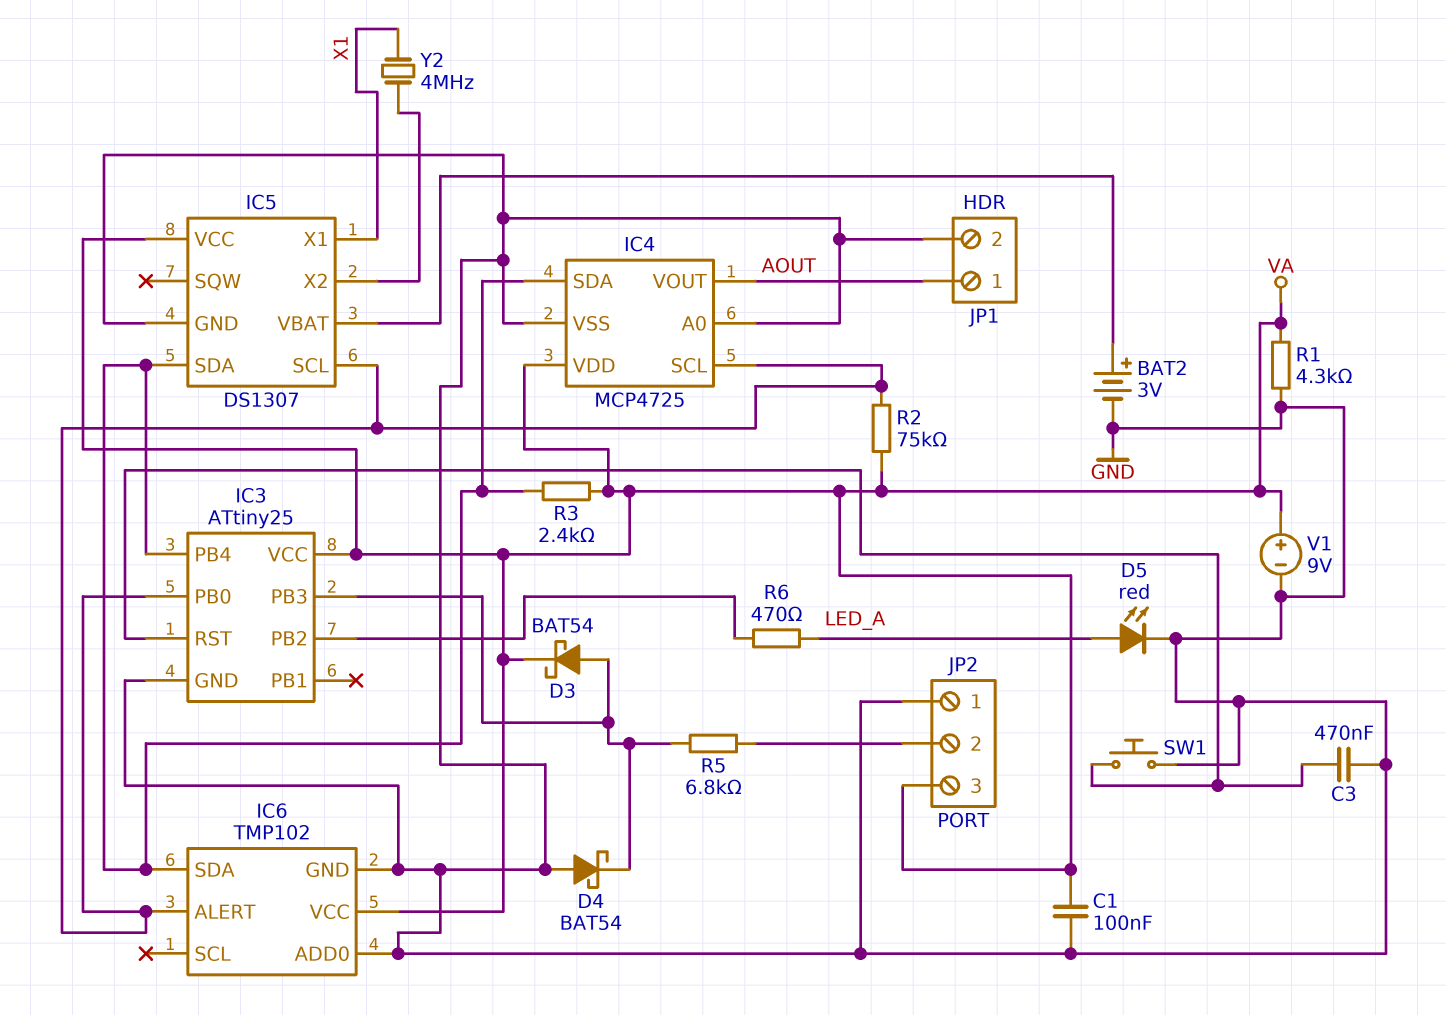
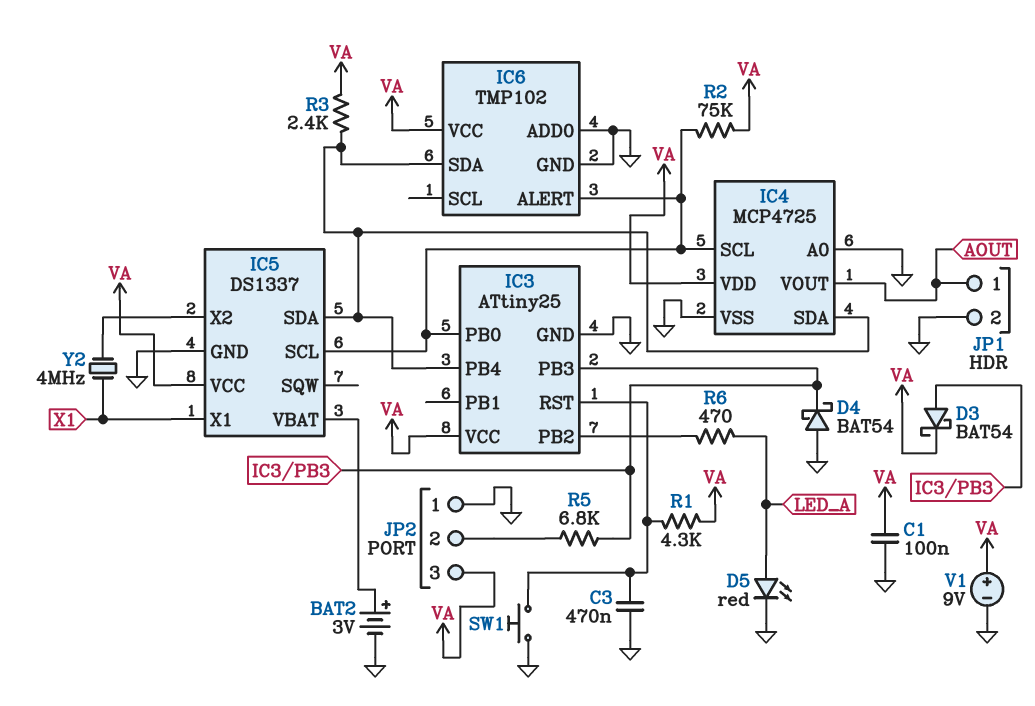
IC5: DS1307 -> DS1337
R1: 4.3k (GND, VA) -> 4.3k (IC3/RST, VA)

